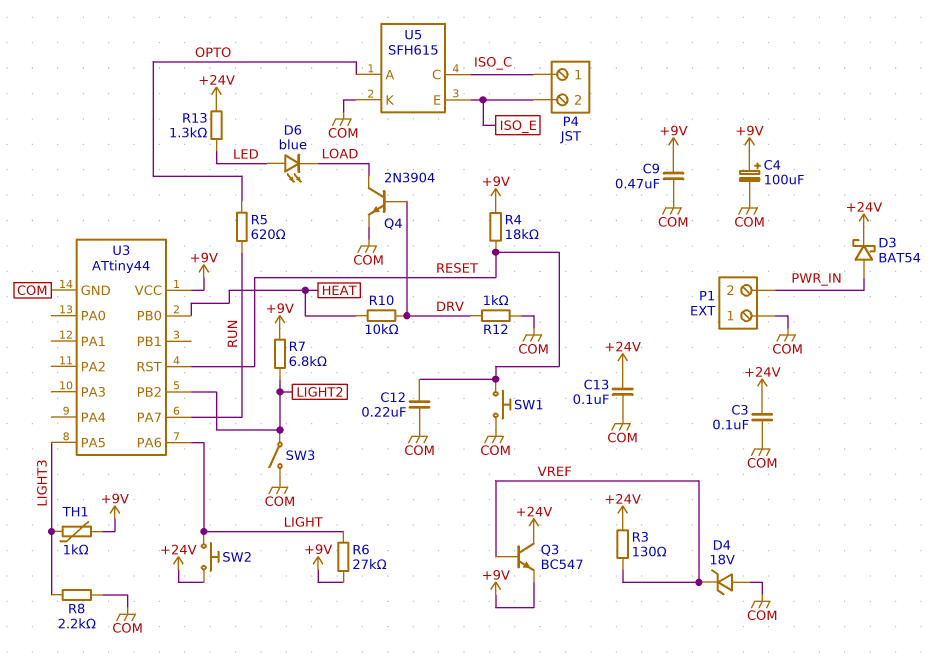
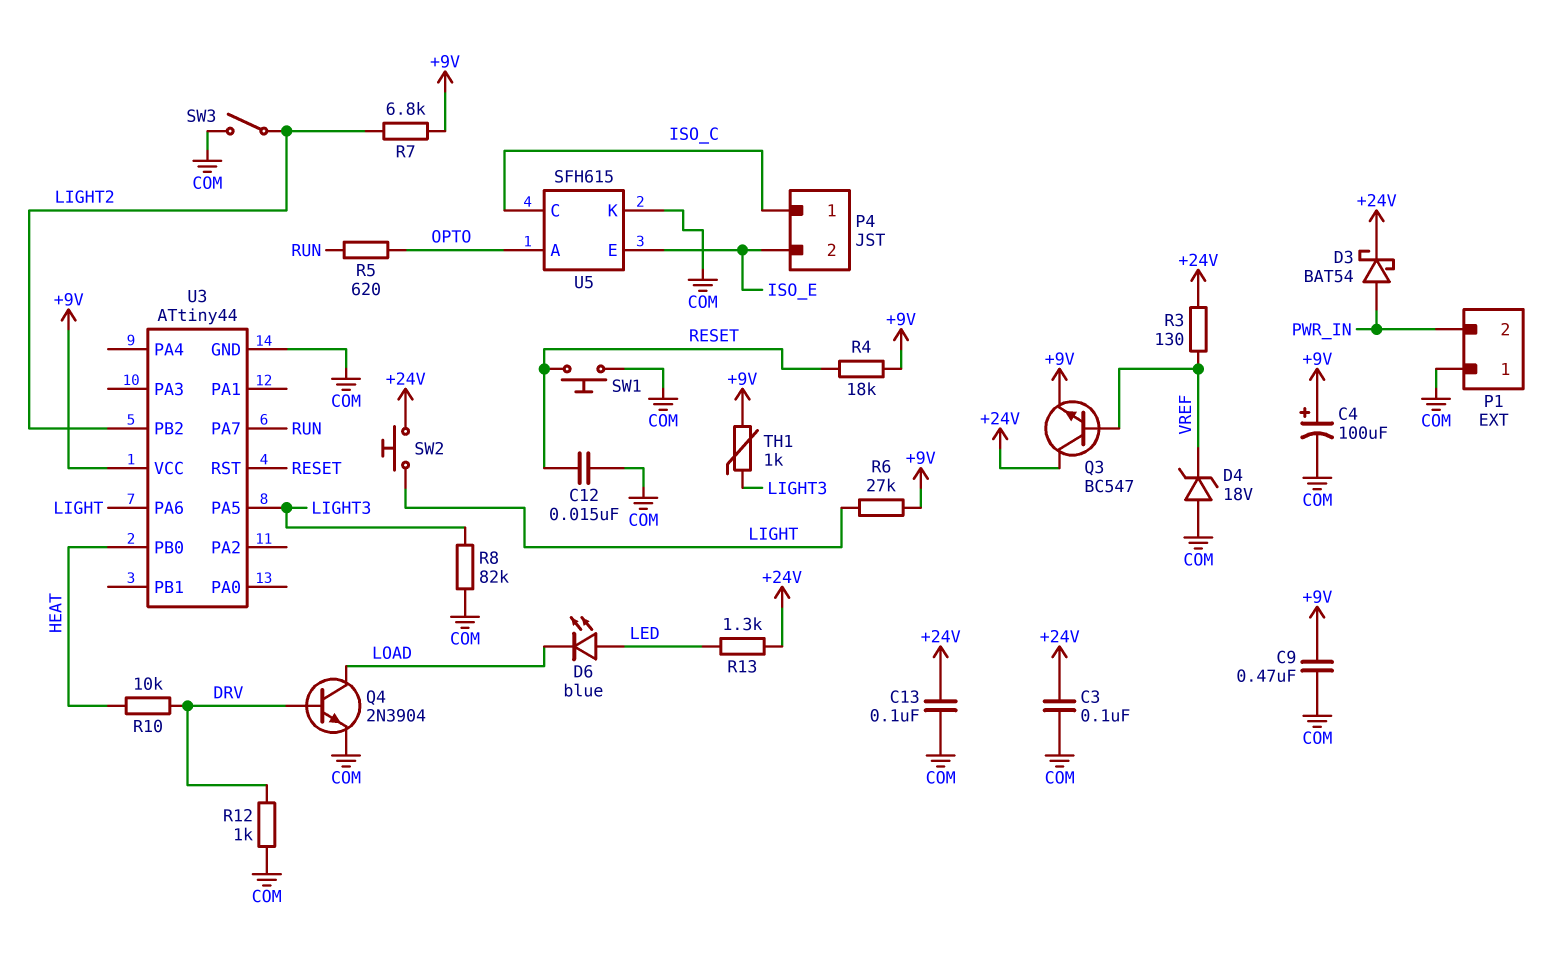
C12: 220nF (COM, RESET) -> 15nF (COM, RESET)
R8: 2.2k (COM, LIGHT3) -> 82k (COM, LIGHT3)

